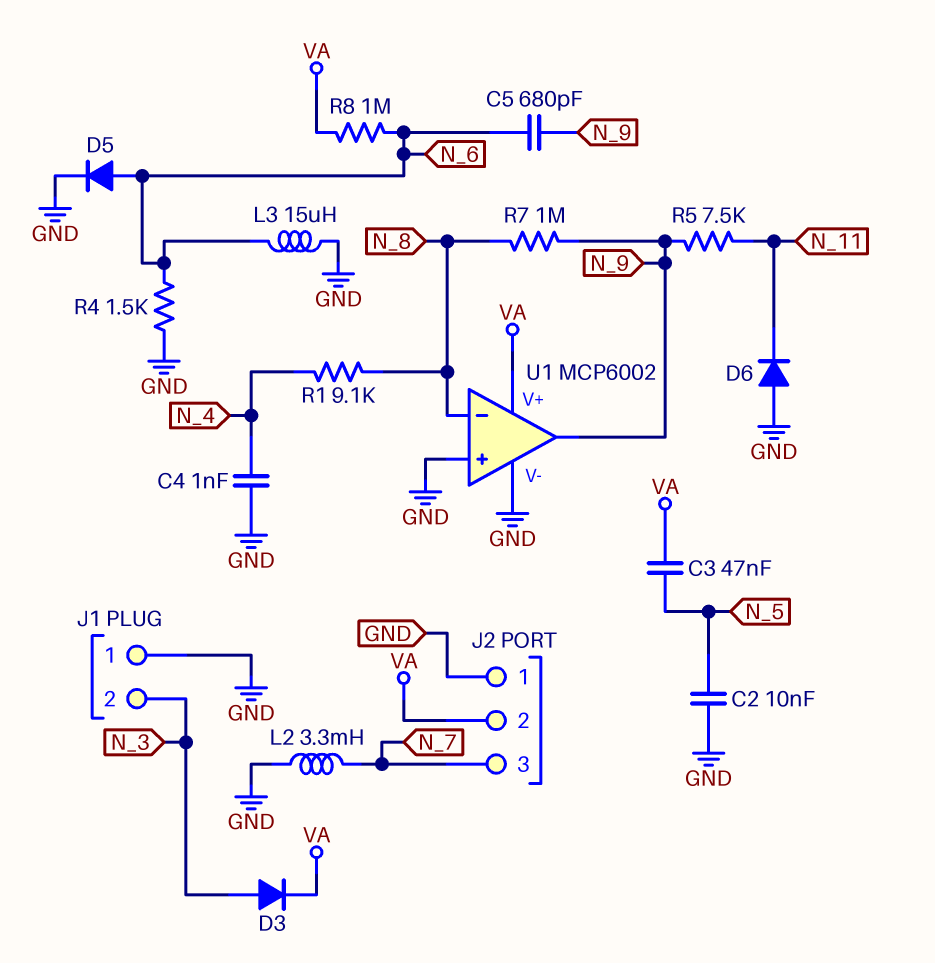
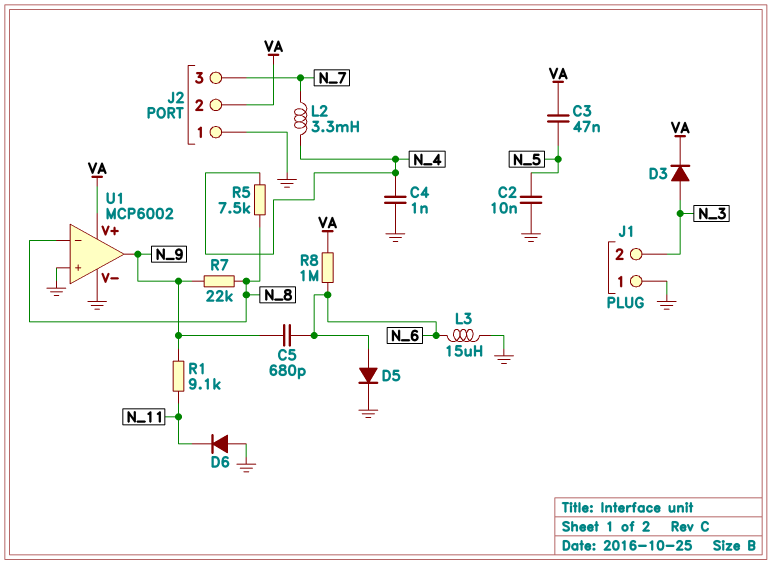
L2: 3.3mH (GND, N_7) -> 3.3mH (N_4, N_7)
R1: 9.1k (N_4, N_8) -> 9.1k (N_9, N_11)
R4: 1.5k (GND, N_6) -> none
R5: 7.5k (N_9, N_11) -> 7.5k (N_4, N_8)
R7: 1M (N_8, N_9) -> 22k (N_8, N_9)

